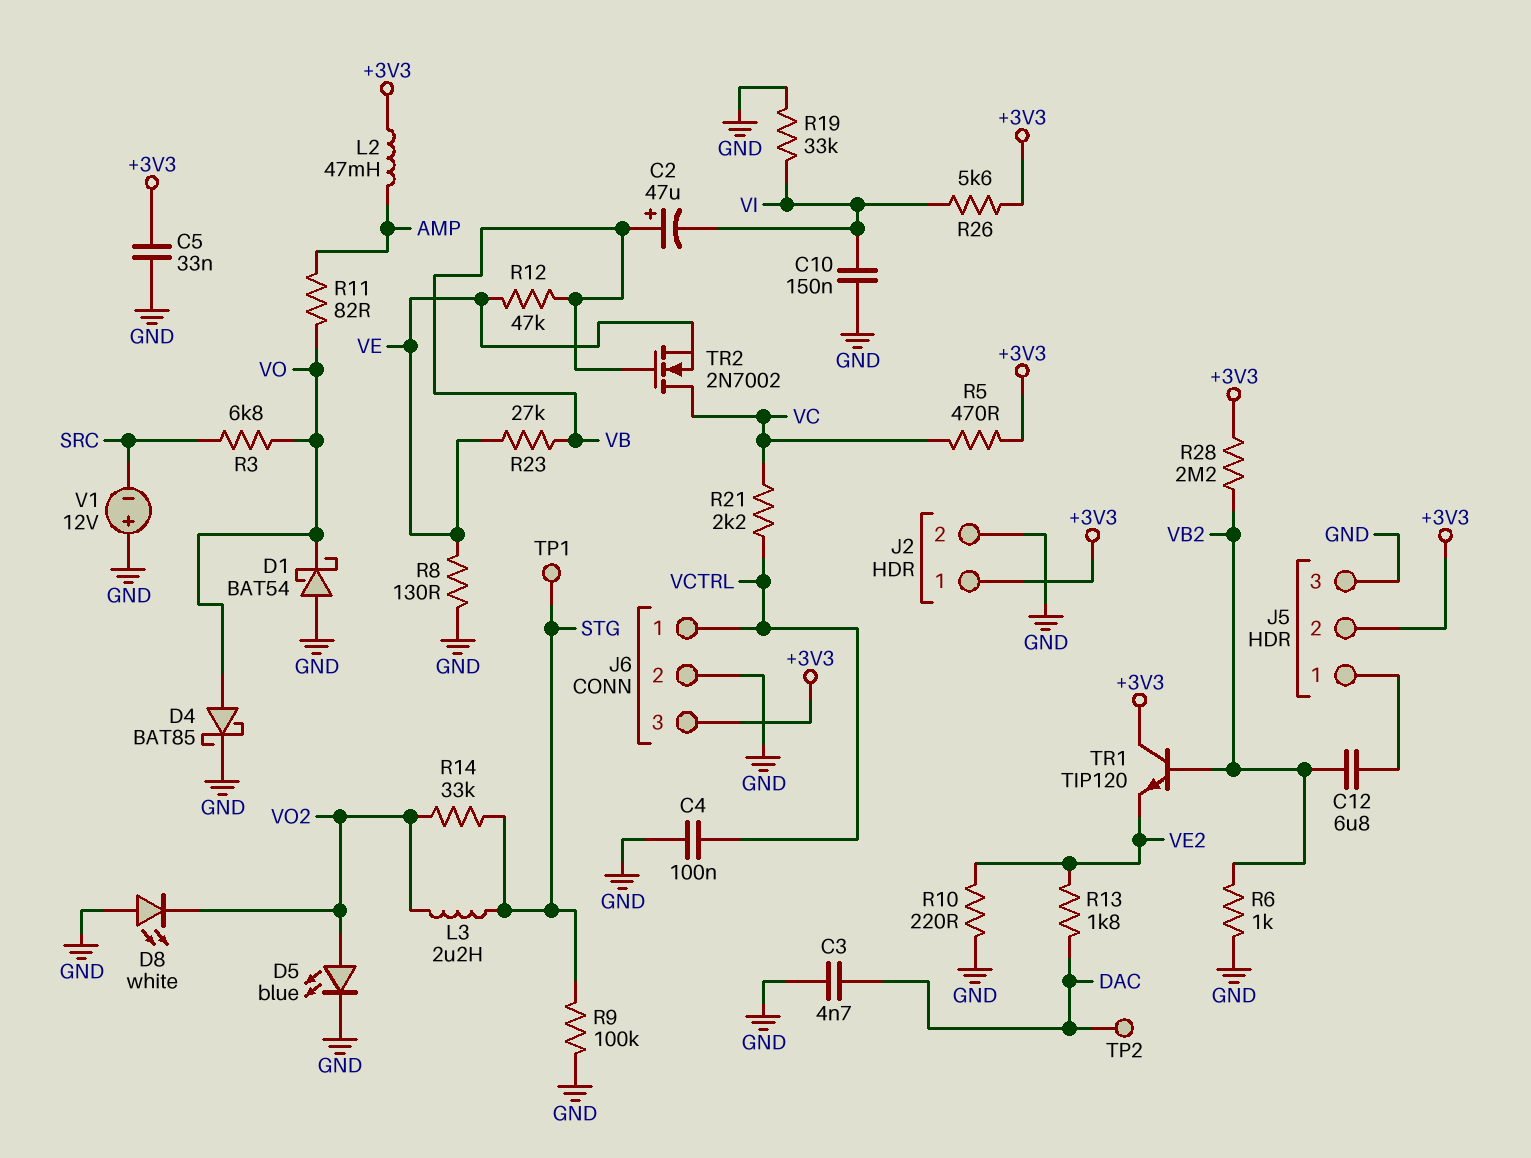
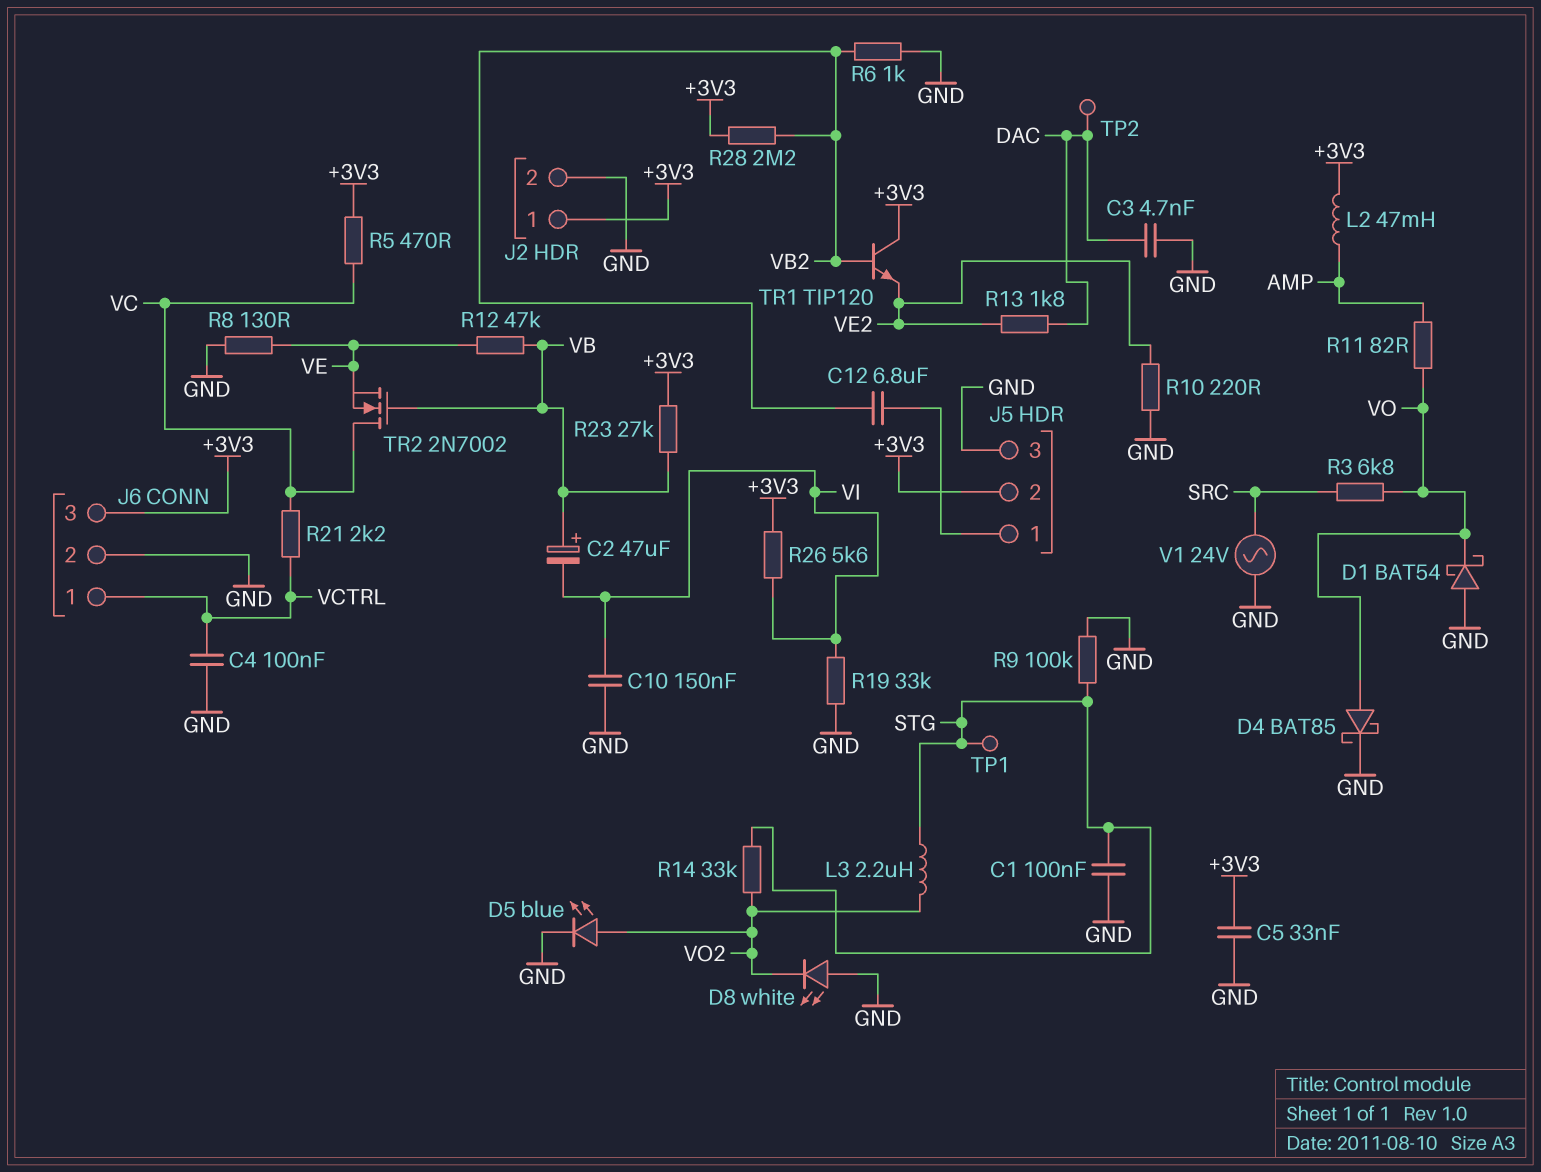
C1: none -> 100nF (GND, STG)
R23: 27k (VB, VE) -> 27k (+3V3, VB)
V1: 12V (plus GND, minus SRC) -> AC 24V (GND, SRC)

